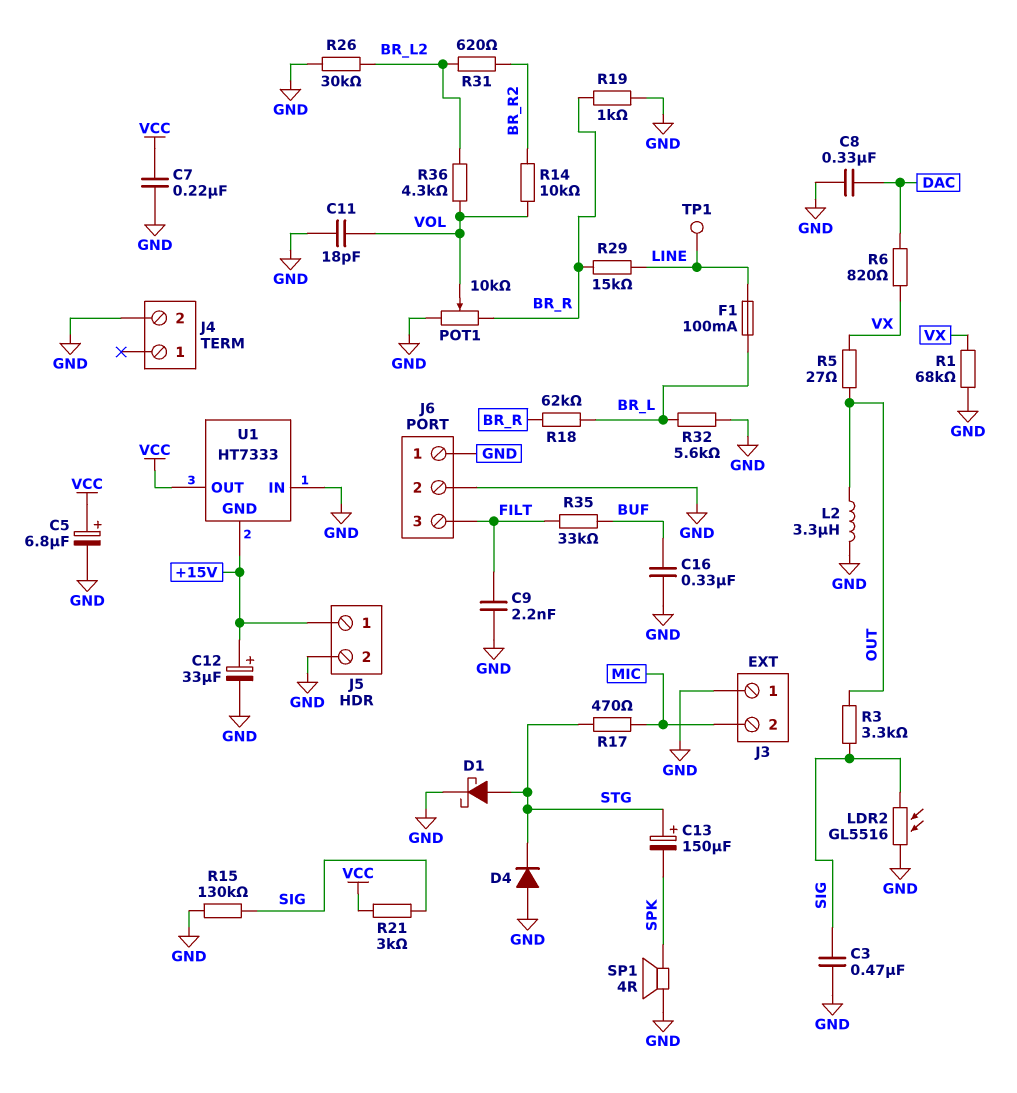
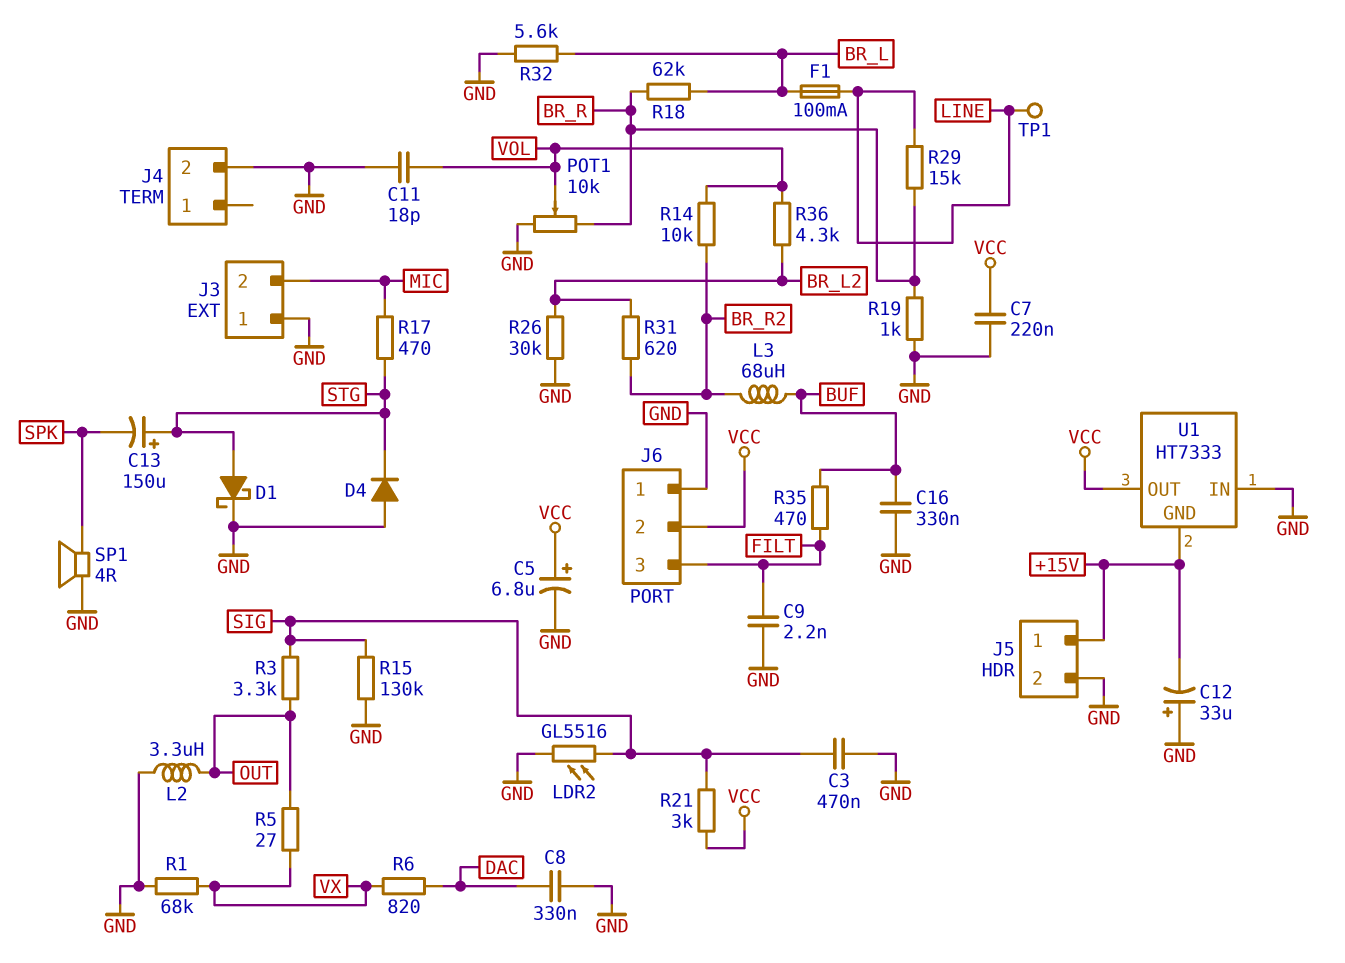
C12: 33uF (plus +15V, minus GND) -> 33uF (plus GND, minus +15V)
J6 pin 2: GND -> VCC
L3: none -> 68uH (BR_R2, BUF)
R35: 33k (BUF, FILT) -> 470 (BUF, FILT)

